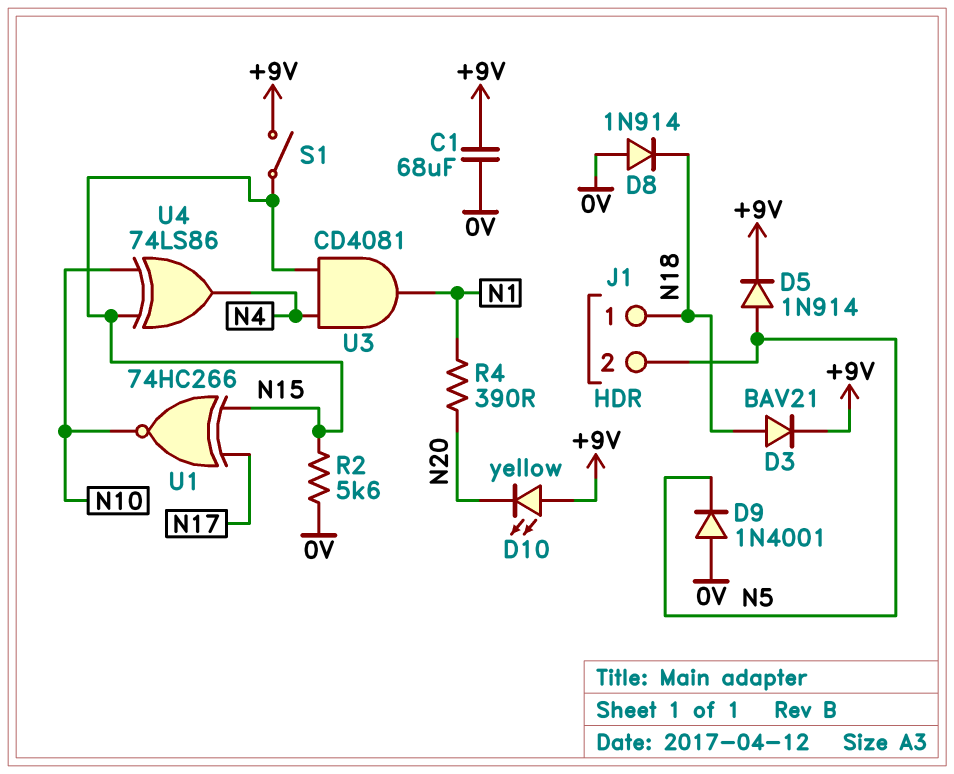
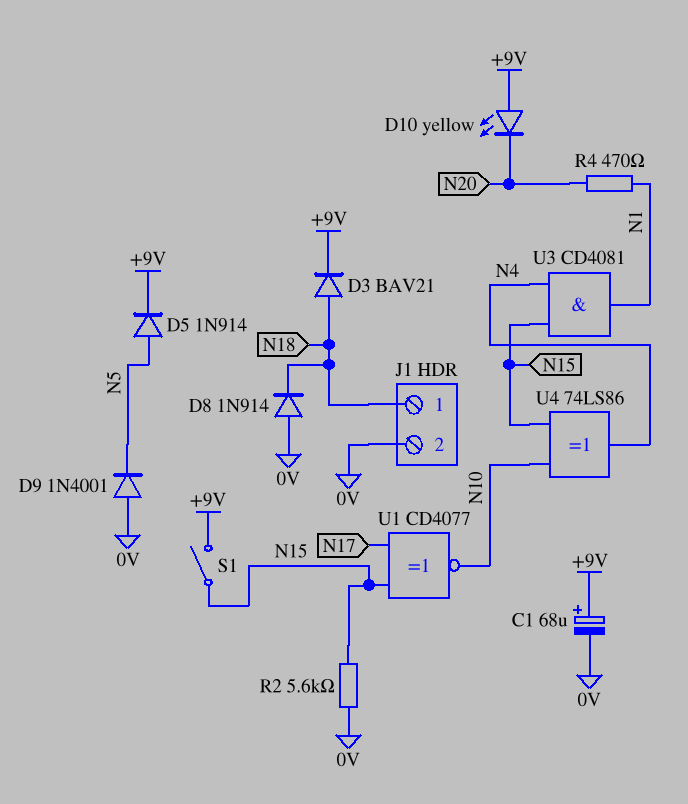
C1: 68uF (+9V, 0V) -> 68uF (plus +9V, minus 0V)
J1 pin 2: N5 -> 0V
R4: 390 (N1, N20) -> 470 (N1, N20)
U1: XNOR 74HC266 (in N15, in N17, out N10) -> XNOR CD4077 (in N15, in N17, out N10)

